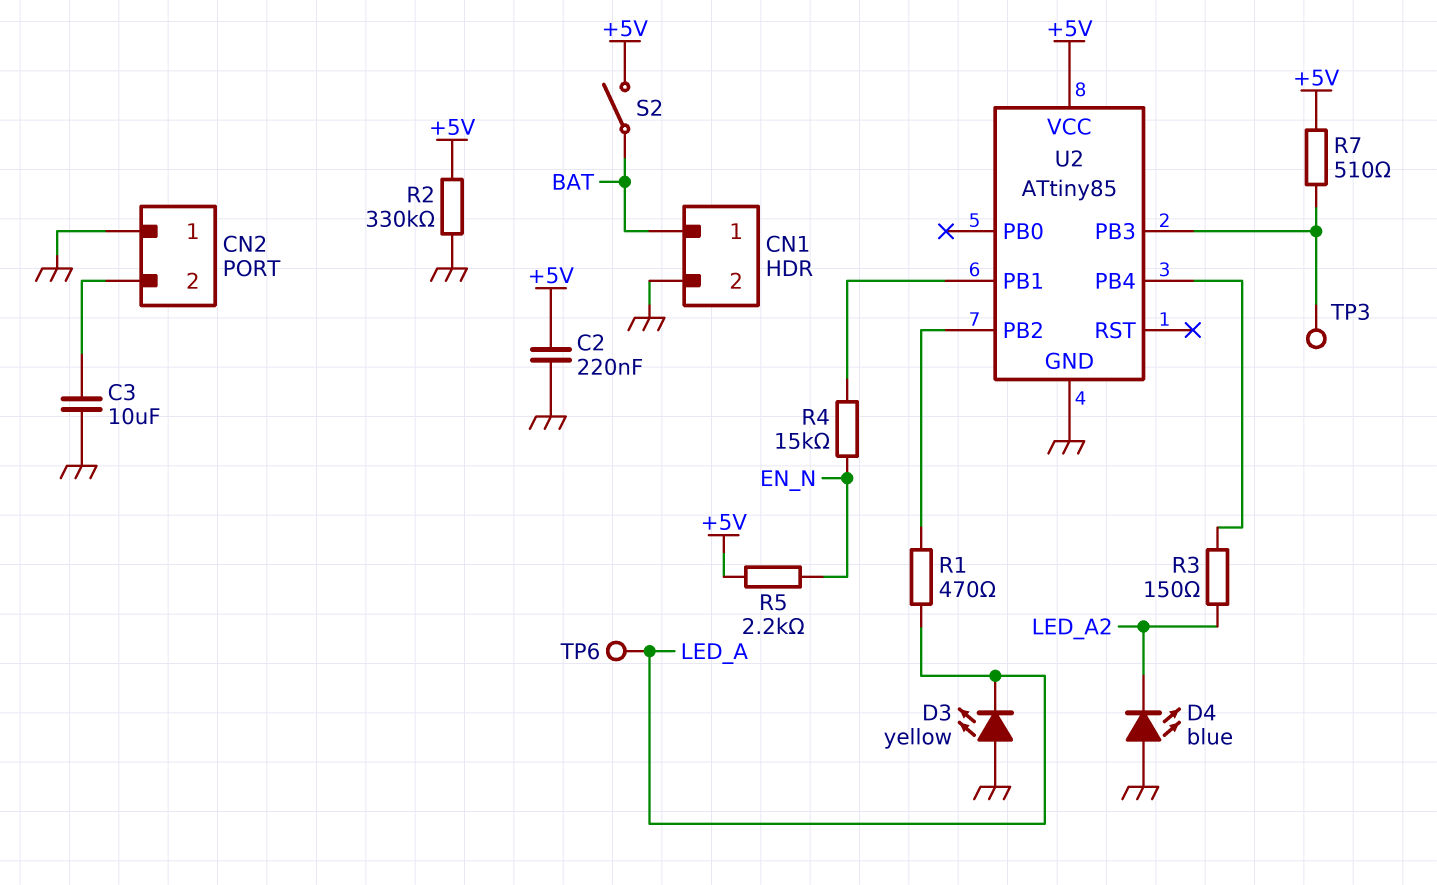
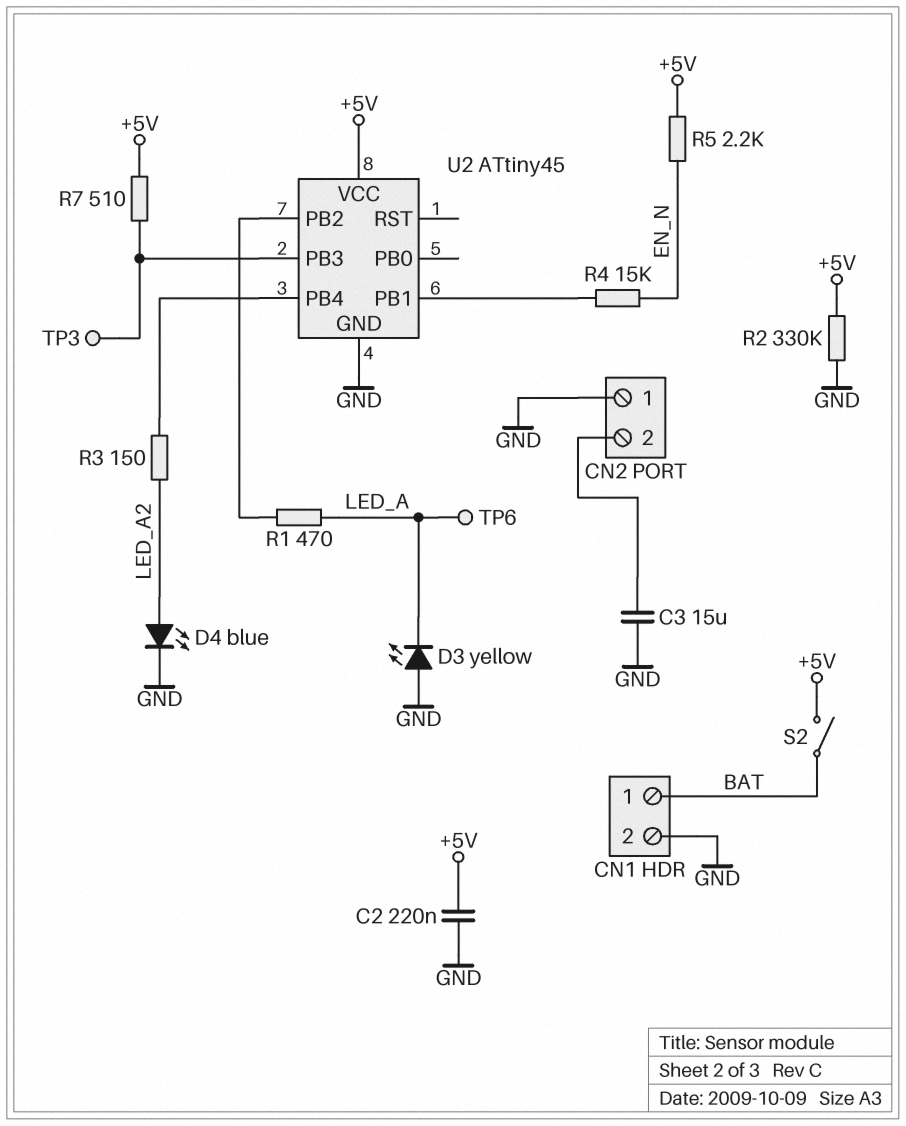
C3: 10uF (CN2/2, GND) -> 15uF (CN2/2, GND)
D4: LED blue (A GND, K LED_A2) -> LED blue (A LED_A2, K GND)
U2: ATtiny85 -> ATtiny45

